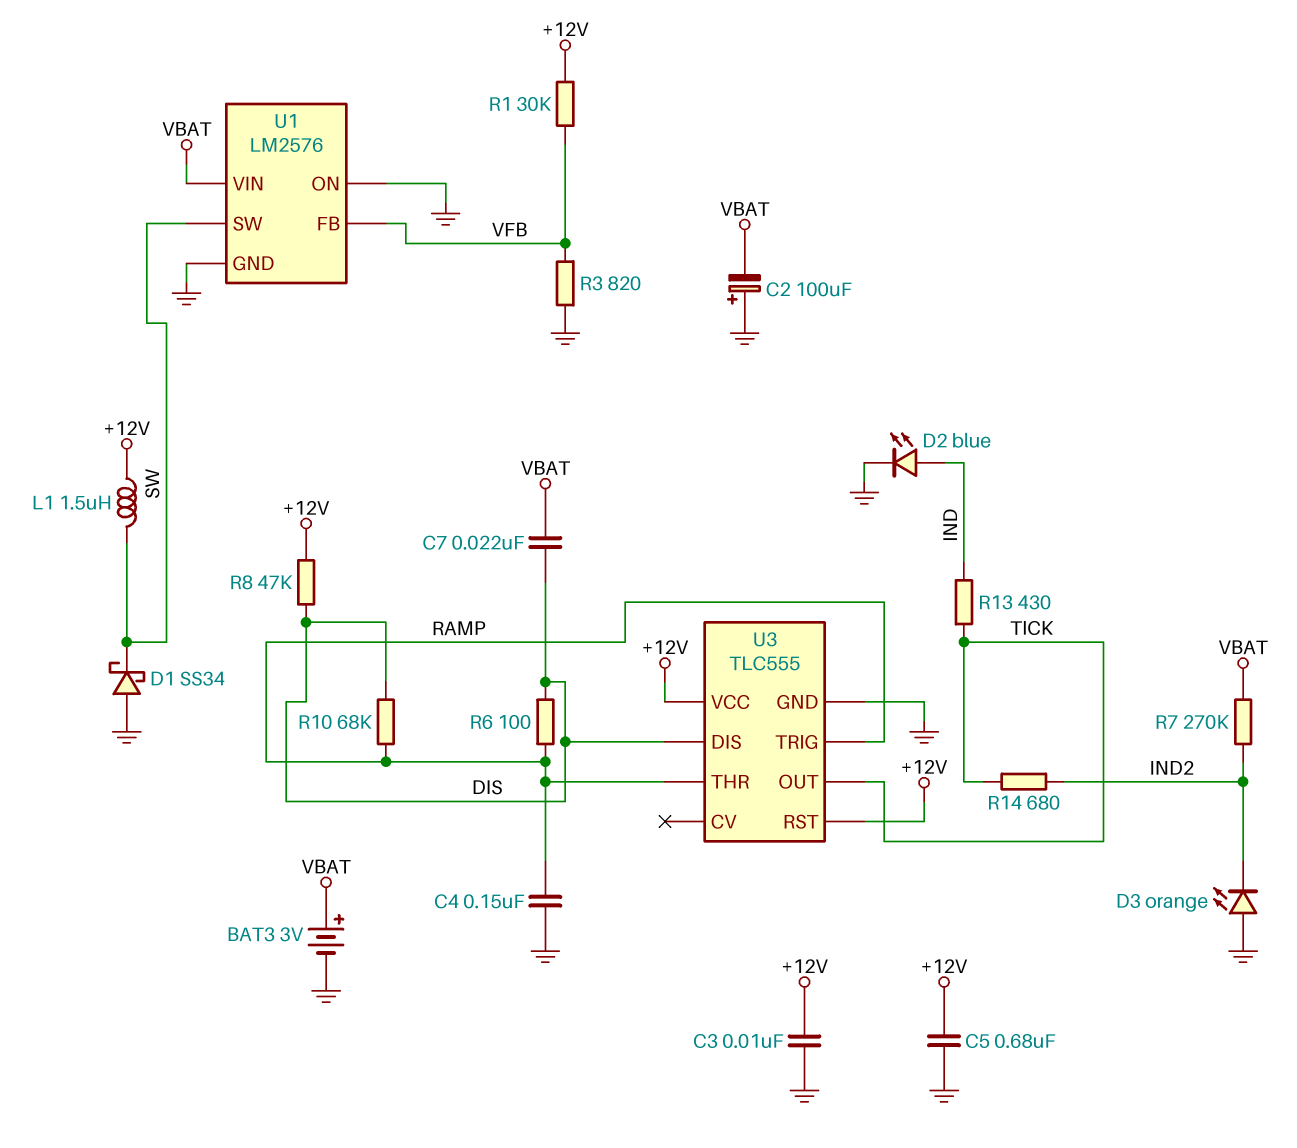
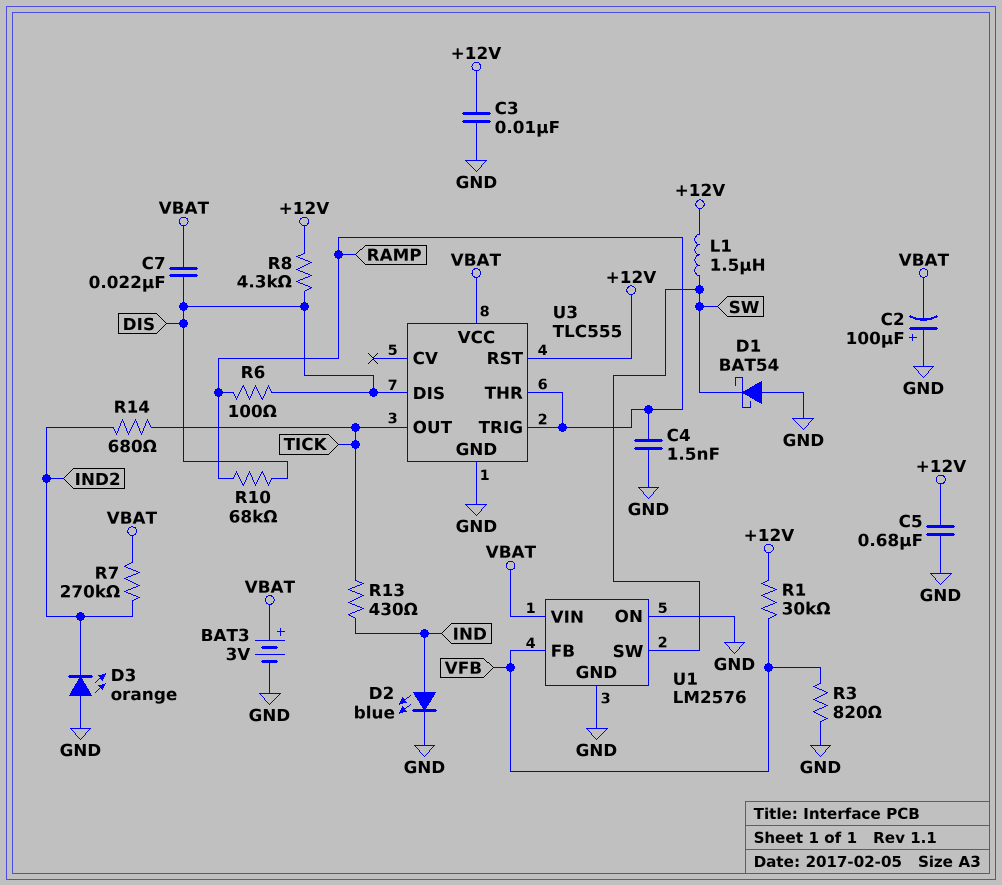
C4: 150nF (GND, RAMP) -> 1.5nF (GND, RAMP)
D1: schottky SS34 (A GND, K SW) -> schottky BAT54 (A GND, K SW)
R8: 47k (+12V, DIS) -> 4.3k (+12V, DIS)
U3 pin VCC: +12V -> VBAT

